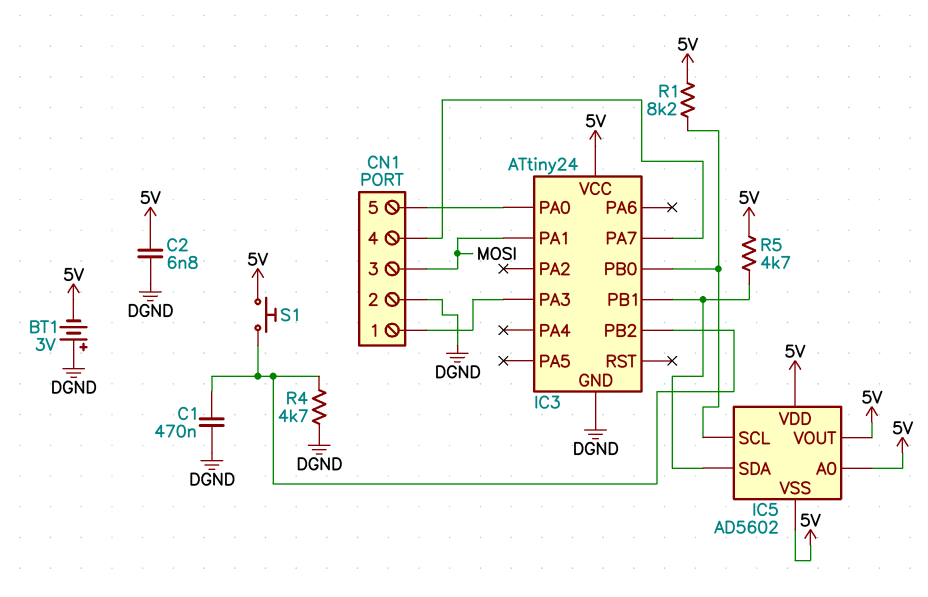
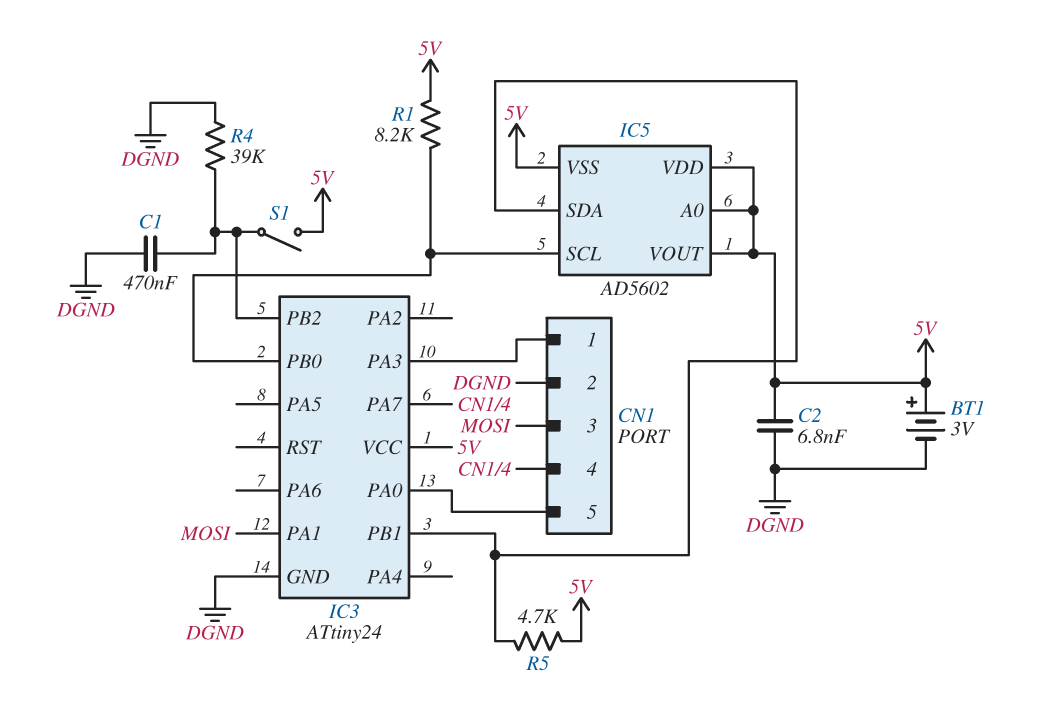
BT1: 3V (plus DGND, minus 5V) -> 3V (plus 5V, minus DGND)
R4: 4.7k (DGND, IC3/PB2) -> 39k (DGND, IC3/PB2)
S1: button (5V, IC3/PB2) -> switch (5V, IC3/PB2)

